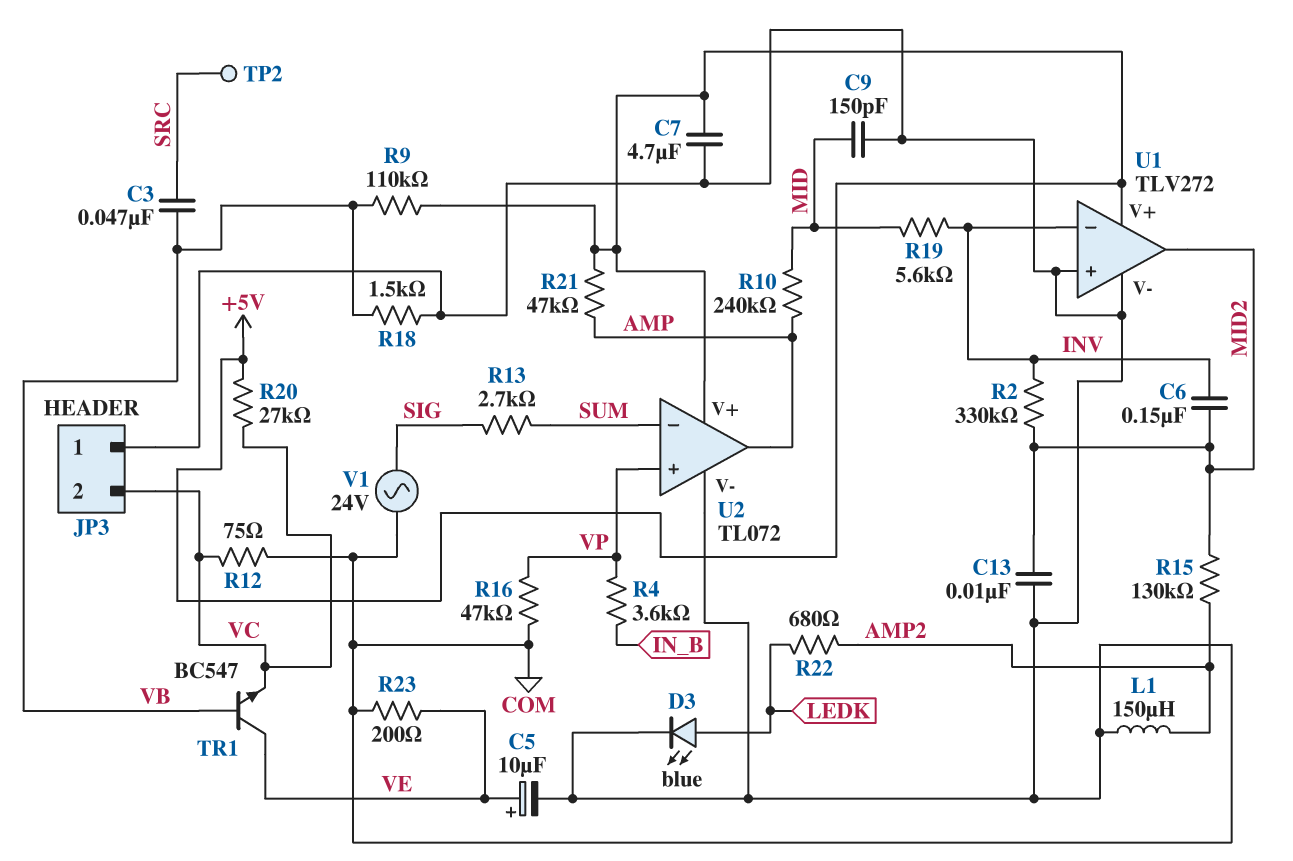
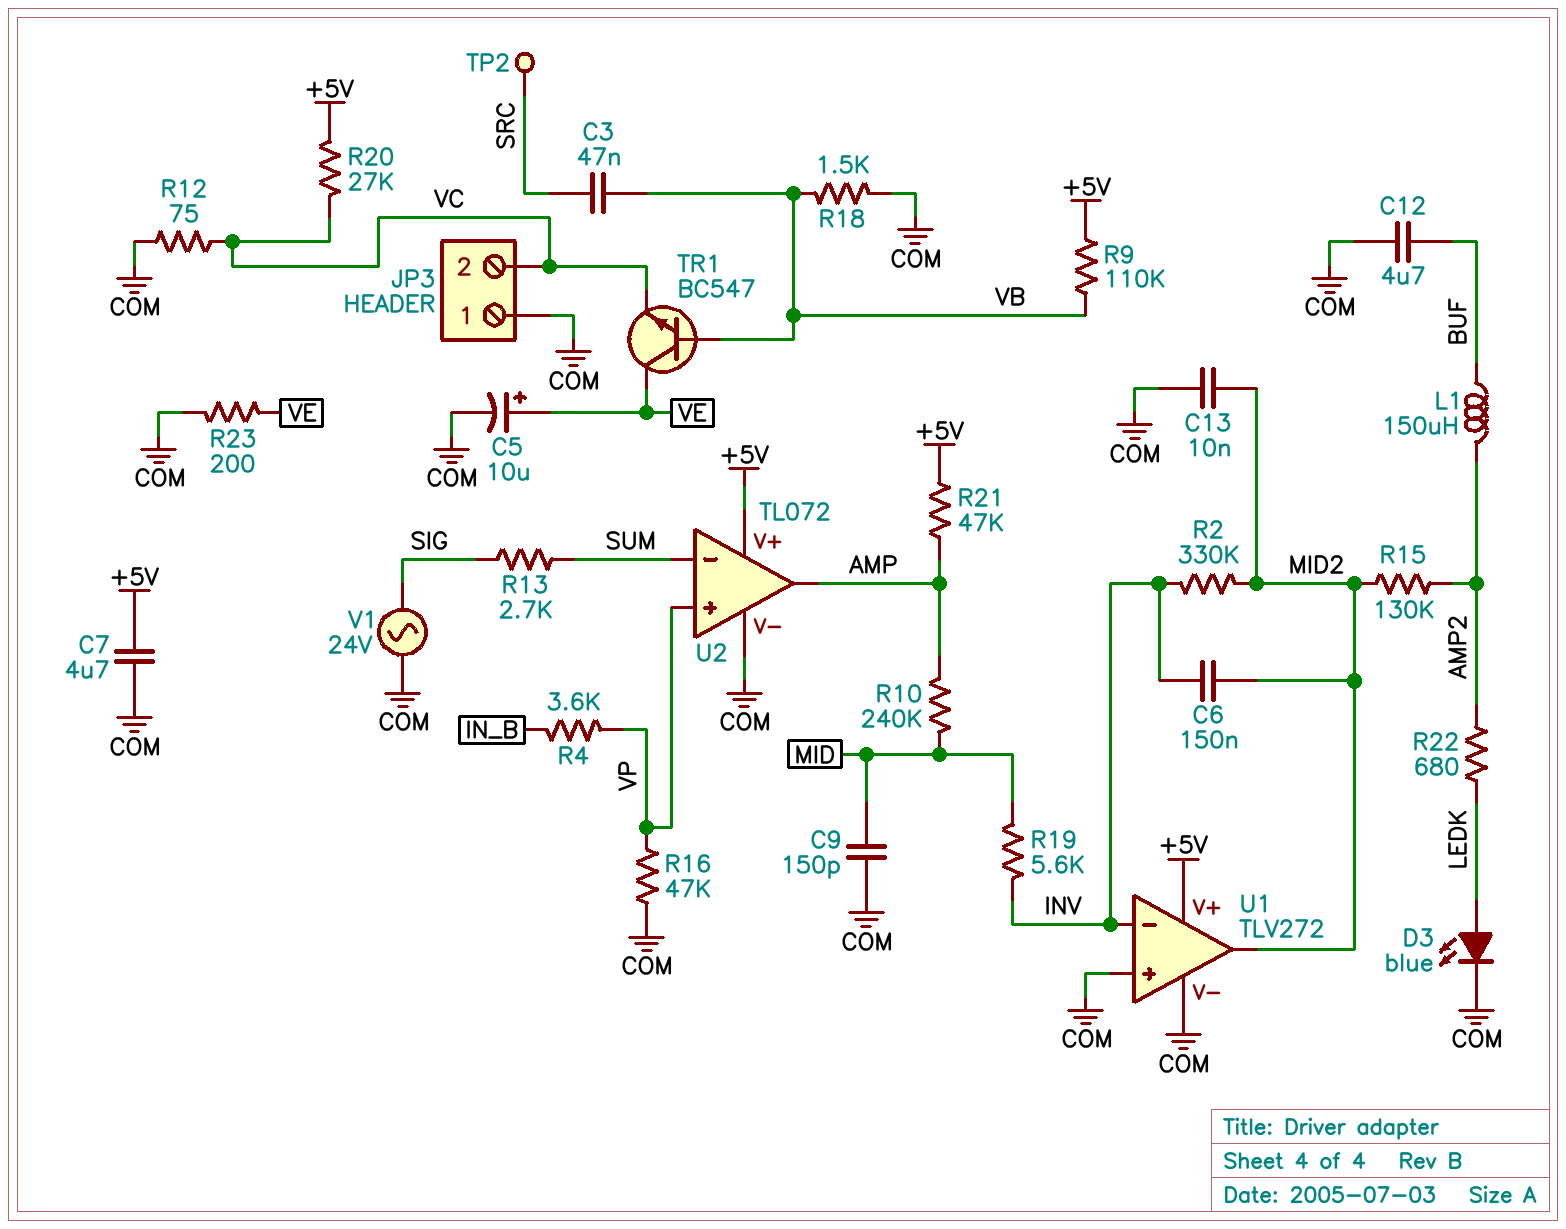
C12: none -> 4.7uF (BUF, COM)
L1: 150uH (AMP2, COM) -> 150uH (AMP2, BUF)

